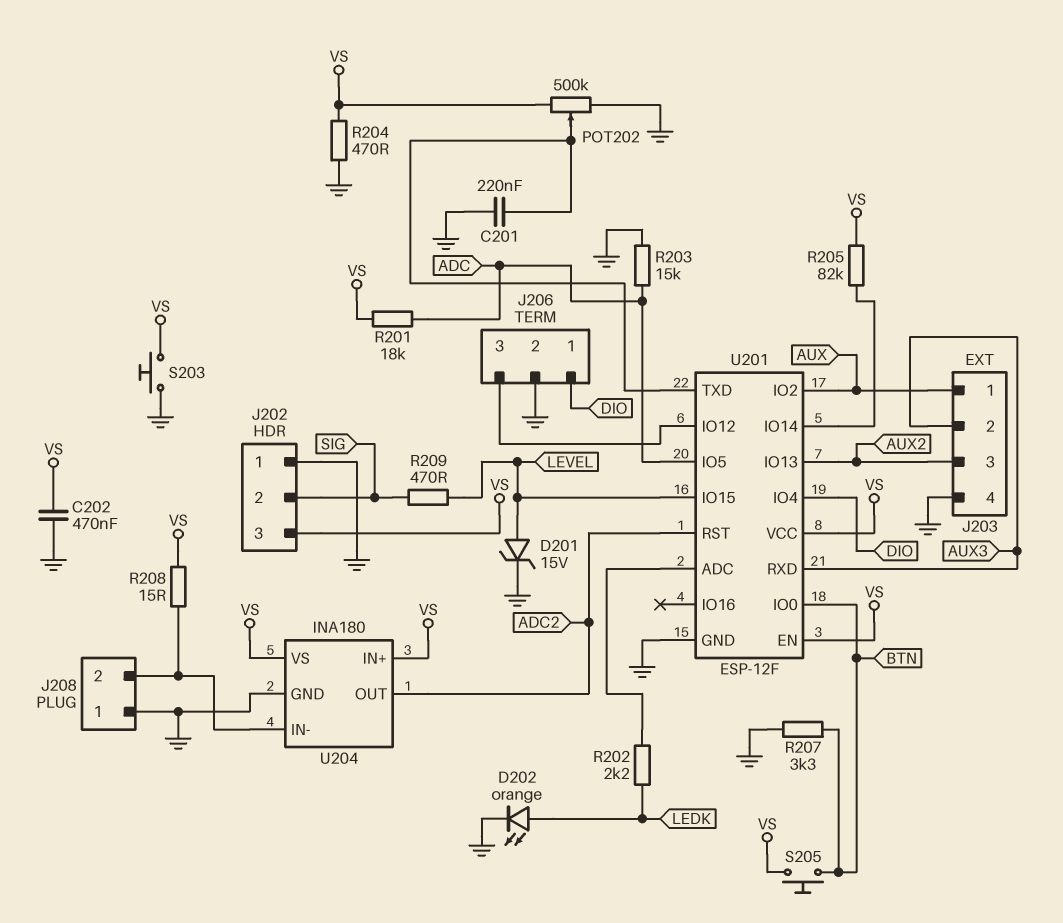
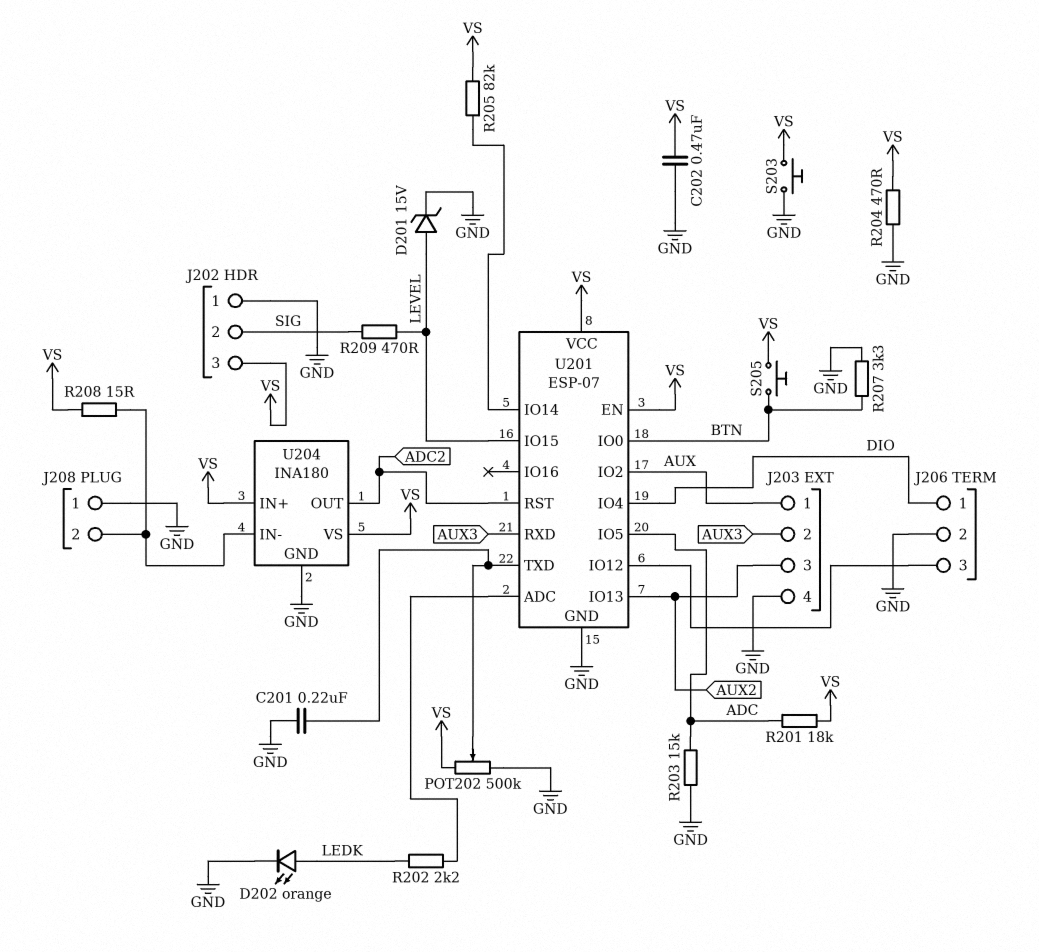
U201: ESP-12F -> ESP-07

